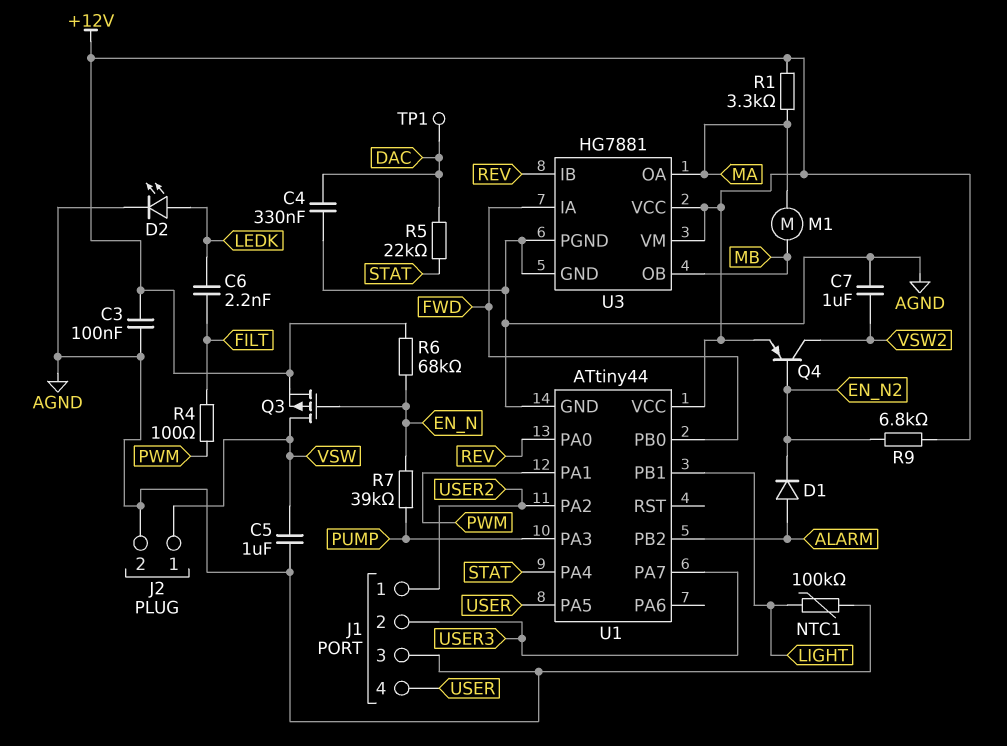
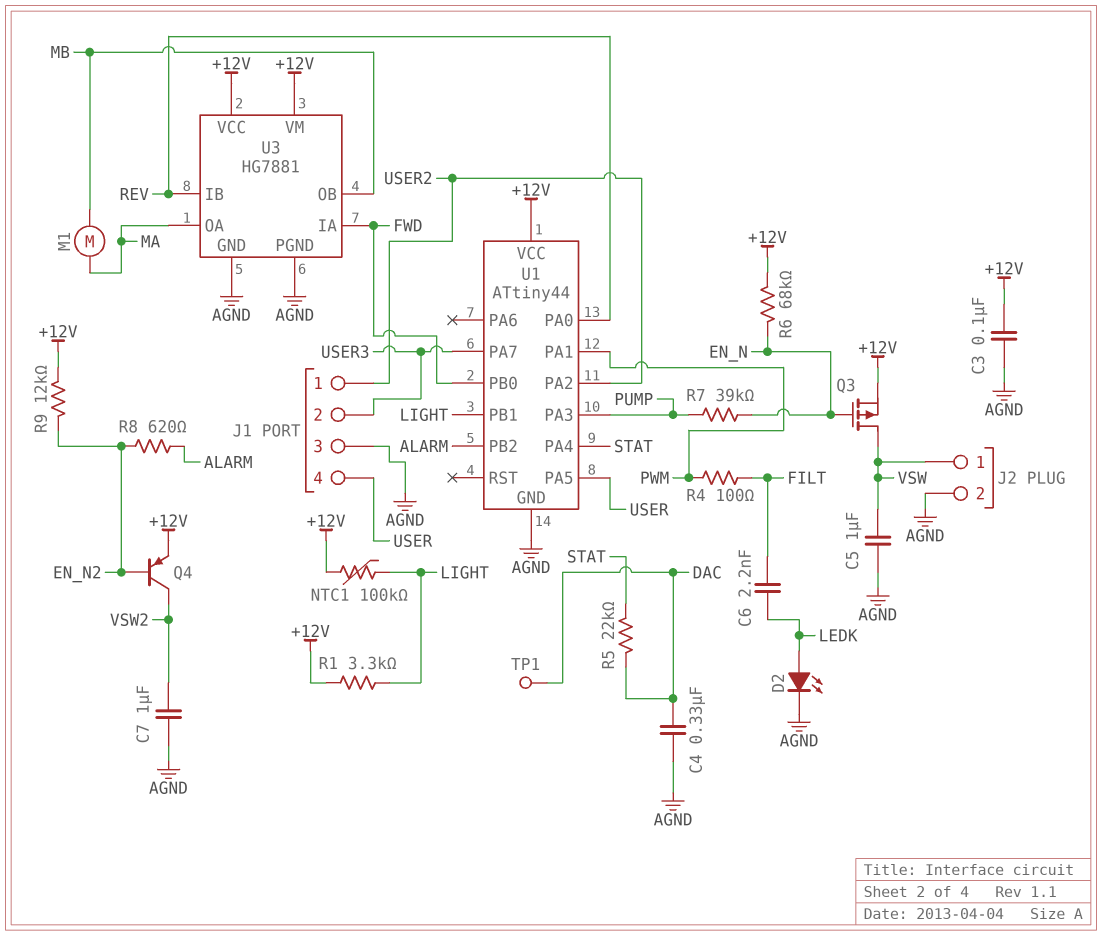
D1: diode (A ALARM, K EN_N2) -> none
NTC1: 100k (AGND, LIGHT) -> 100k (+12V, LIGHT)
R1: 3.3k (+12V, MA) -> 3.3k (+12V, LIGHT)
R8: none -> 620 (ALARM, EN_N2)
R9: 6.8k (+12V, EN_N2) -> 12k (+12V, EN_N2)

